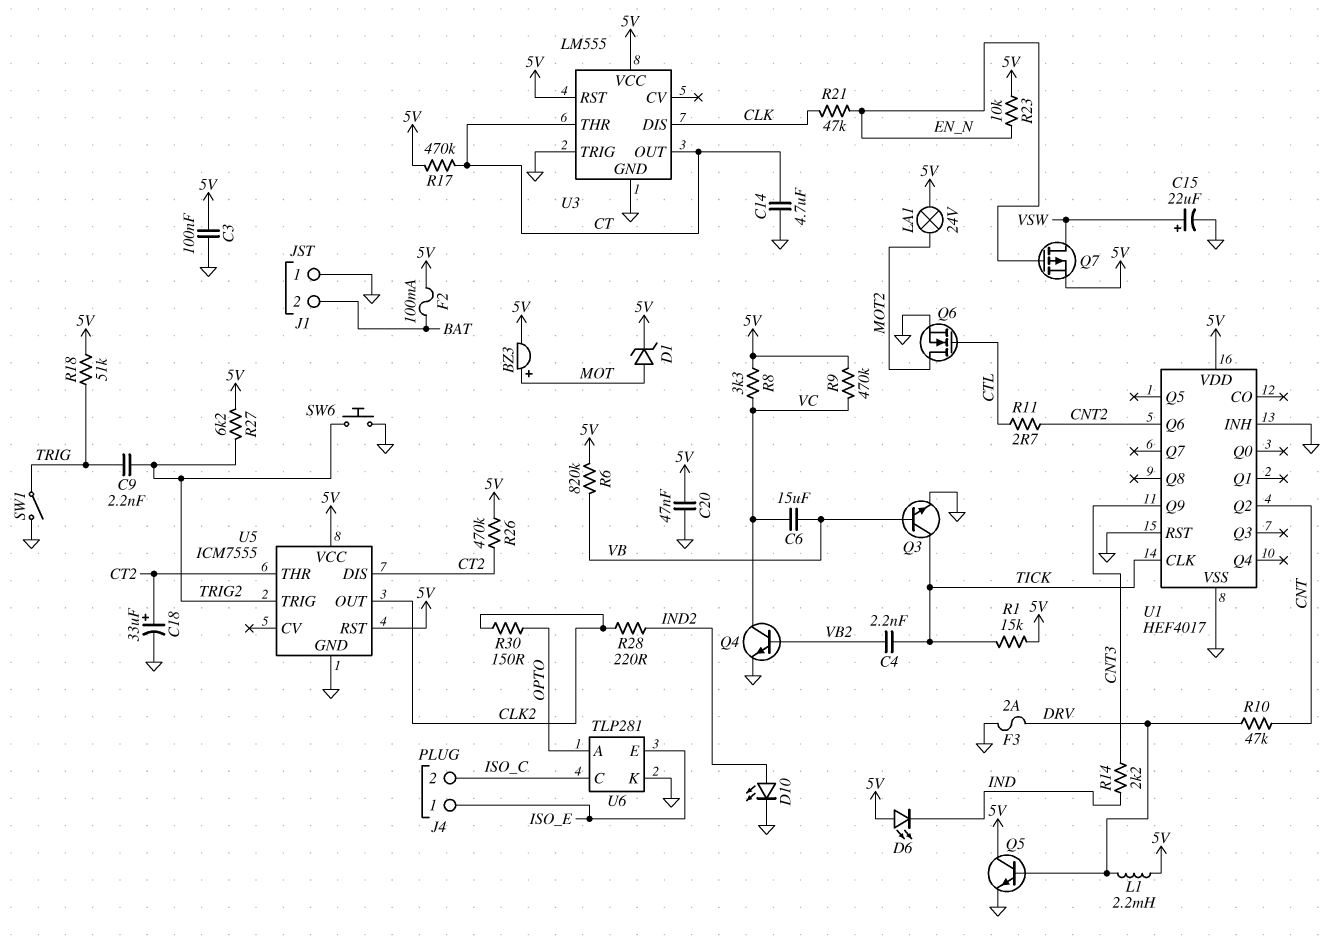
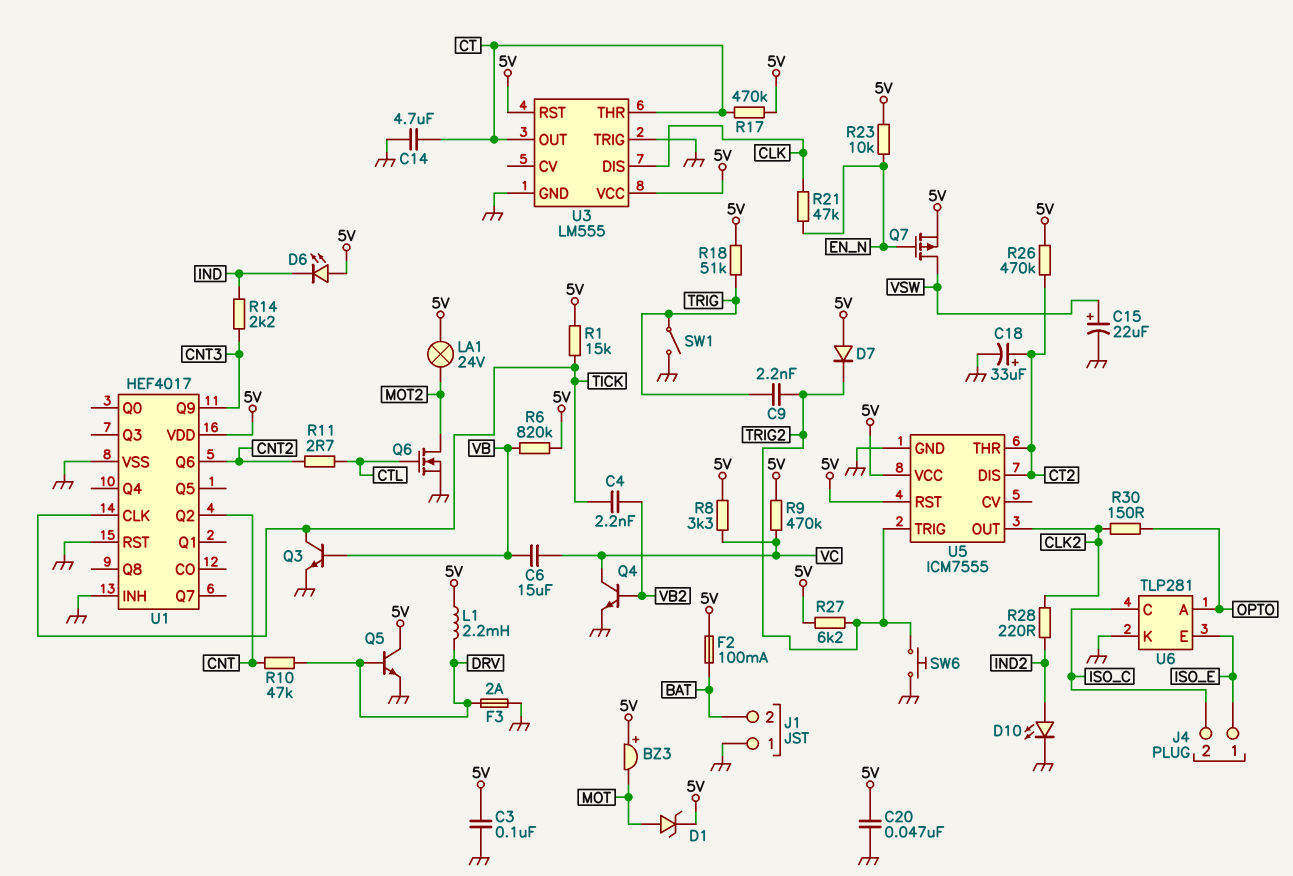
BZ3: buzzer (plus MOT, minus 5V) -> buzzer (plus 5V, minus MOT)
D7: none -> diode (A 5V, K TRIG2)

